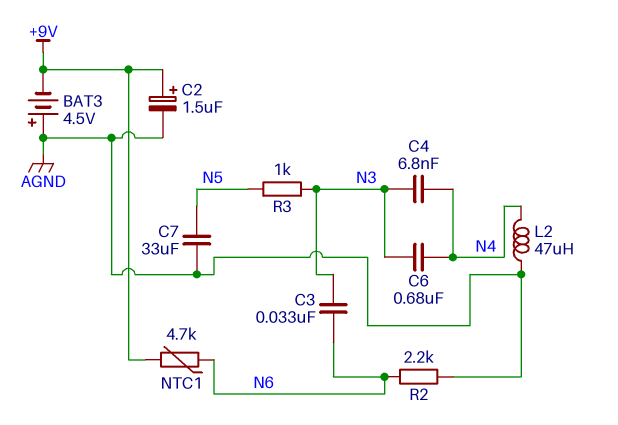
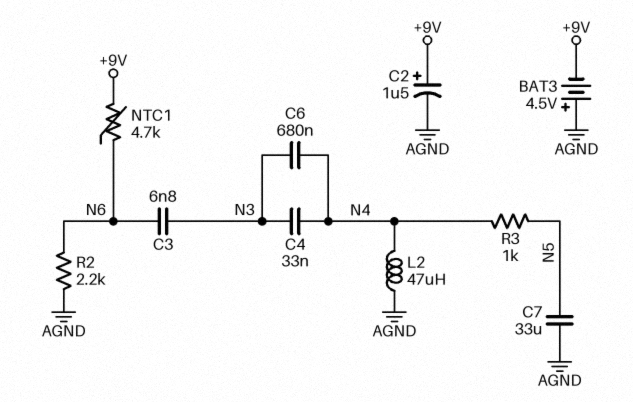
C3: 33nF (N3, N6) -> 6.8nF (N3, N6)
C4: 6.8nF (N3, N4) -> 33nF (N3, N4)
R3: 1k (N3, N5) -> 1k (N4, N5)

